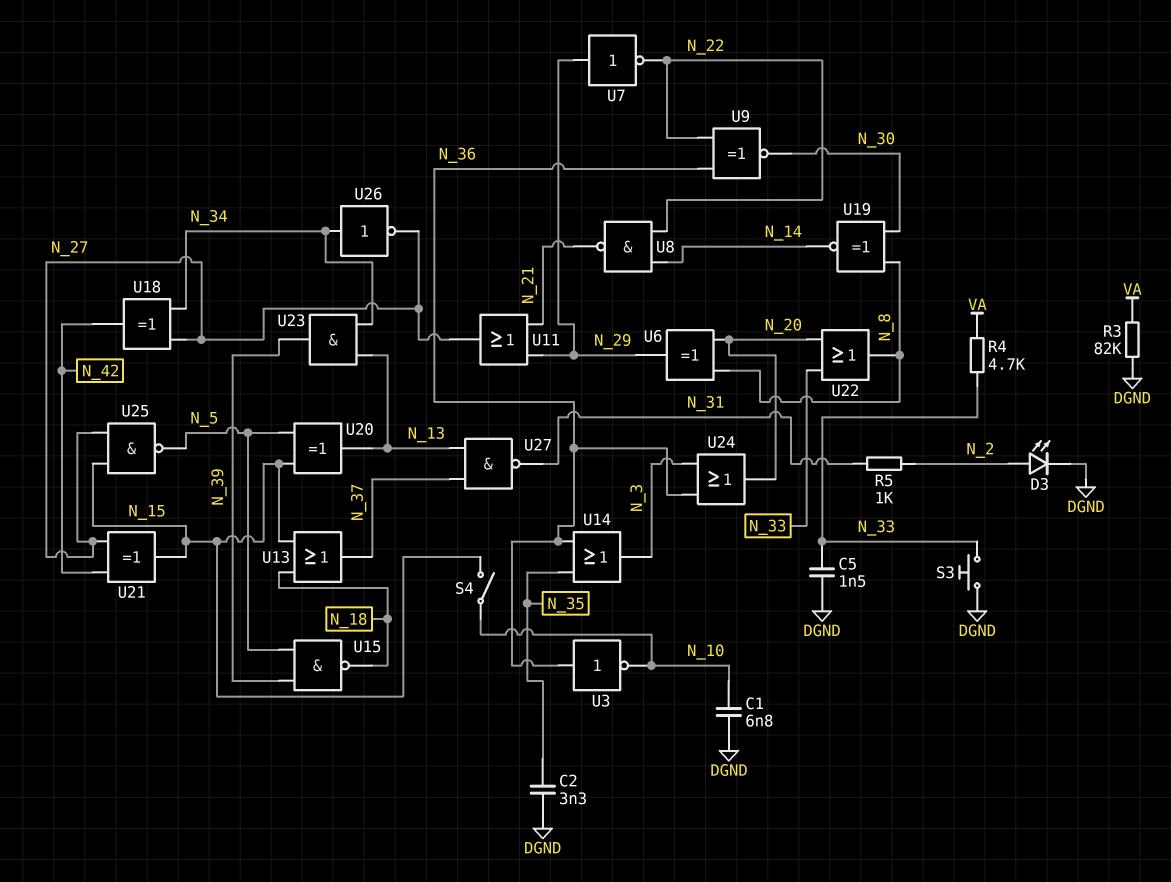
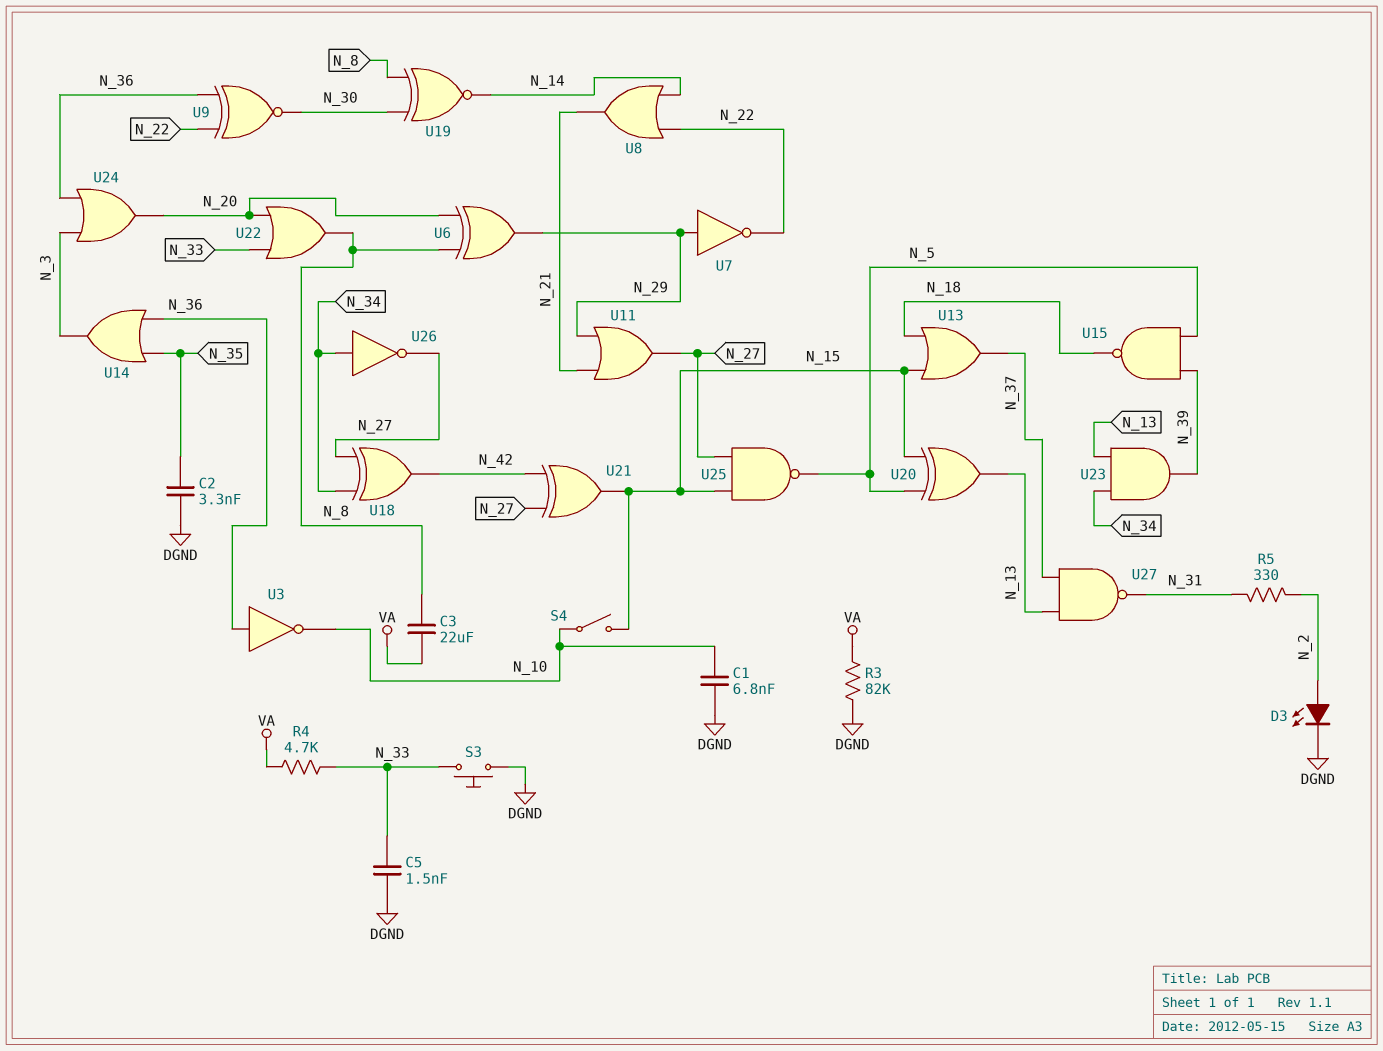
C3: none -> 22uF (N_8, VA)
R5: 1k (N_2, N_31) -> 330 (N_2, N_31)
U8: NAND (in N_14, in N_22, out N_21) -> OR (in N_14, in N_22, out N_21)

